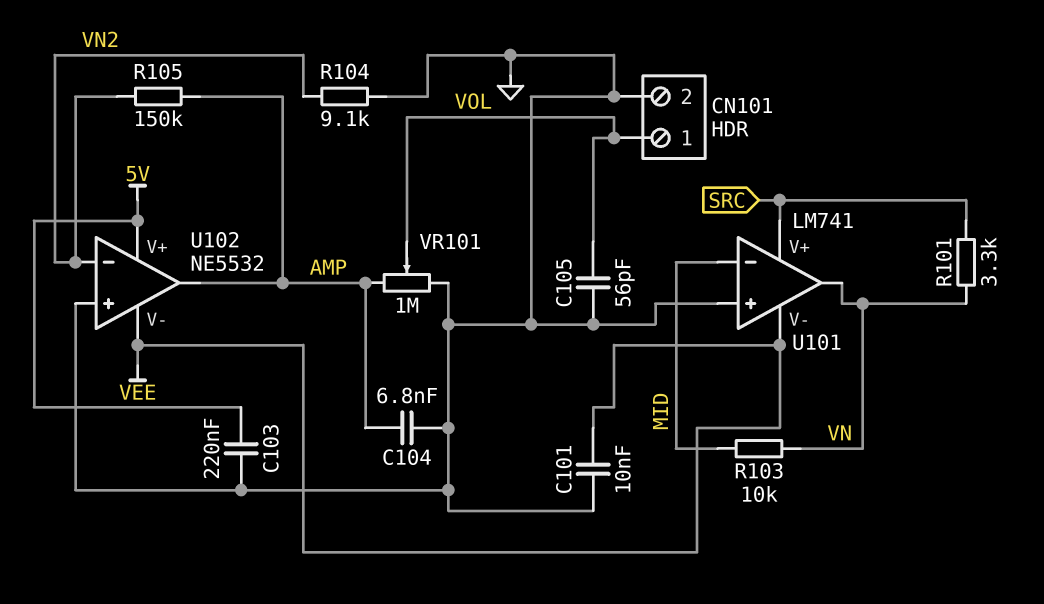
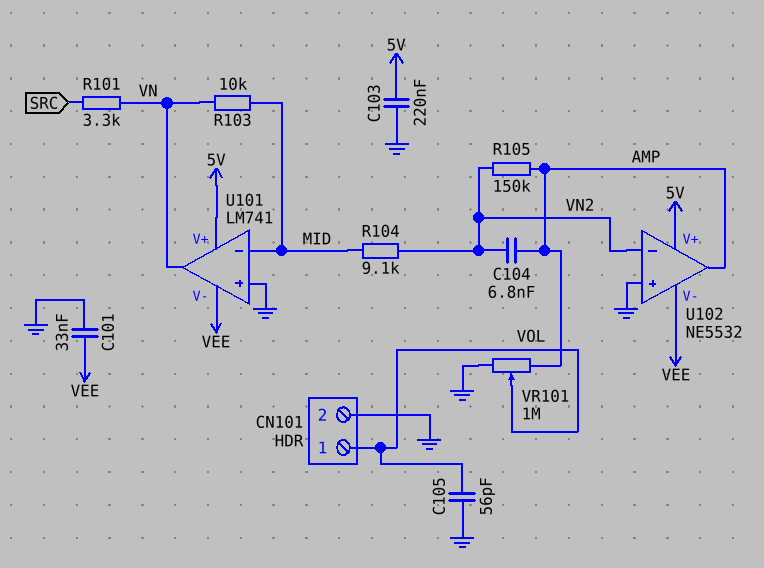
C101: 10nF (GND, VEE) -> 33nF (GND, VEE)
C104: 6.8nF (AMP, GND) -> 6.8nF (AMP, VN2)
R104: 9.1k (GND, VN2) -> 9.1k (MID, VN2)
U101 pin V+: SRC -> 5V

